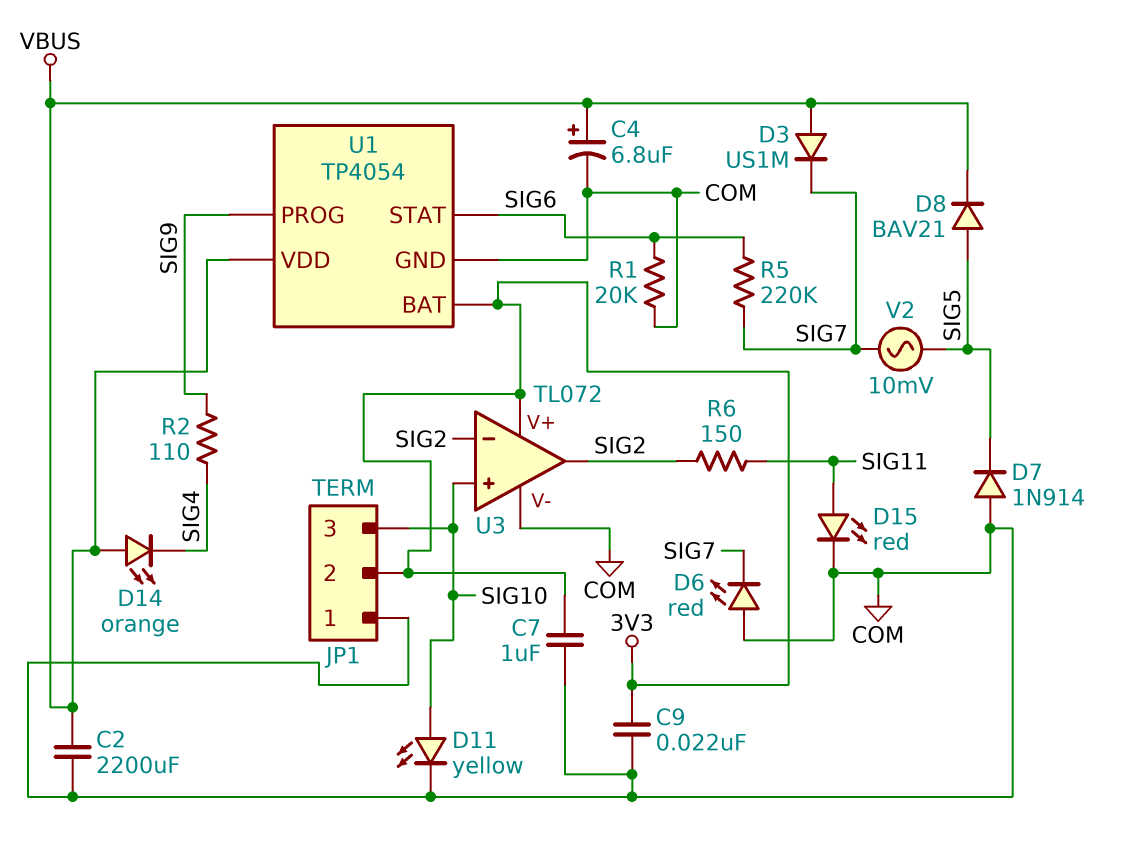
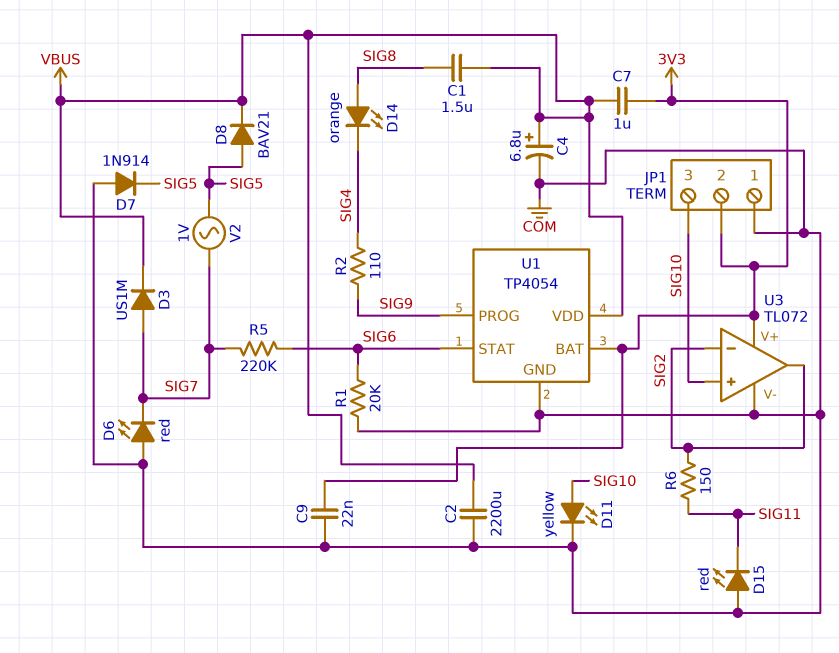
C1: none -> 1.5uF (SIG8, VBUS)
C7: 1uF (3V3, COM) -> 1uF (3V3, VBUS)
D3: diode US1M (A VBUS, K SIG7) -> diode US1M (A SIG7, K VBUS)
D14: LED orange (A VBUS, K SIG4) -> LED orange (A SIG8, K SIG4)
D15: LED red (A SIG11, K COM) -> LED red (A COM, K SIG11)
V2: AC 10mV (SIG5, SIG7) -> AC 1V (SIG5, SIG7)

